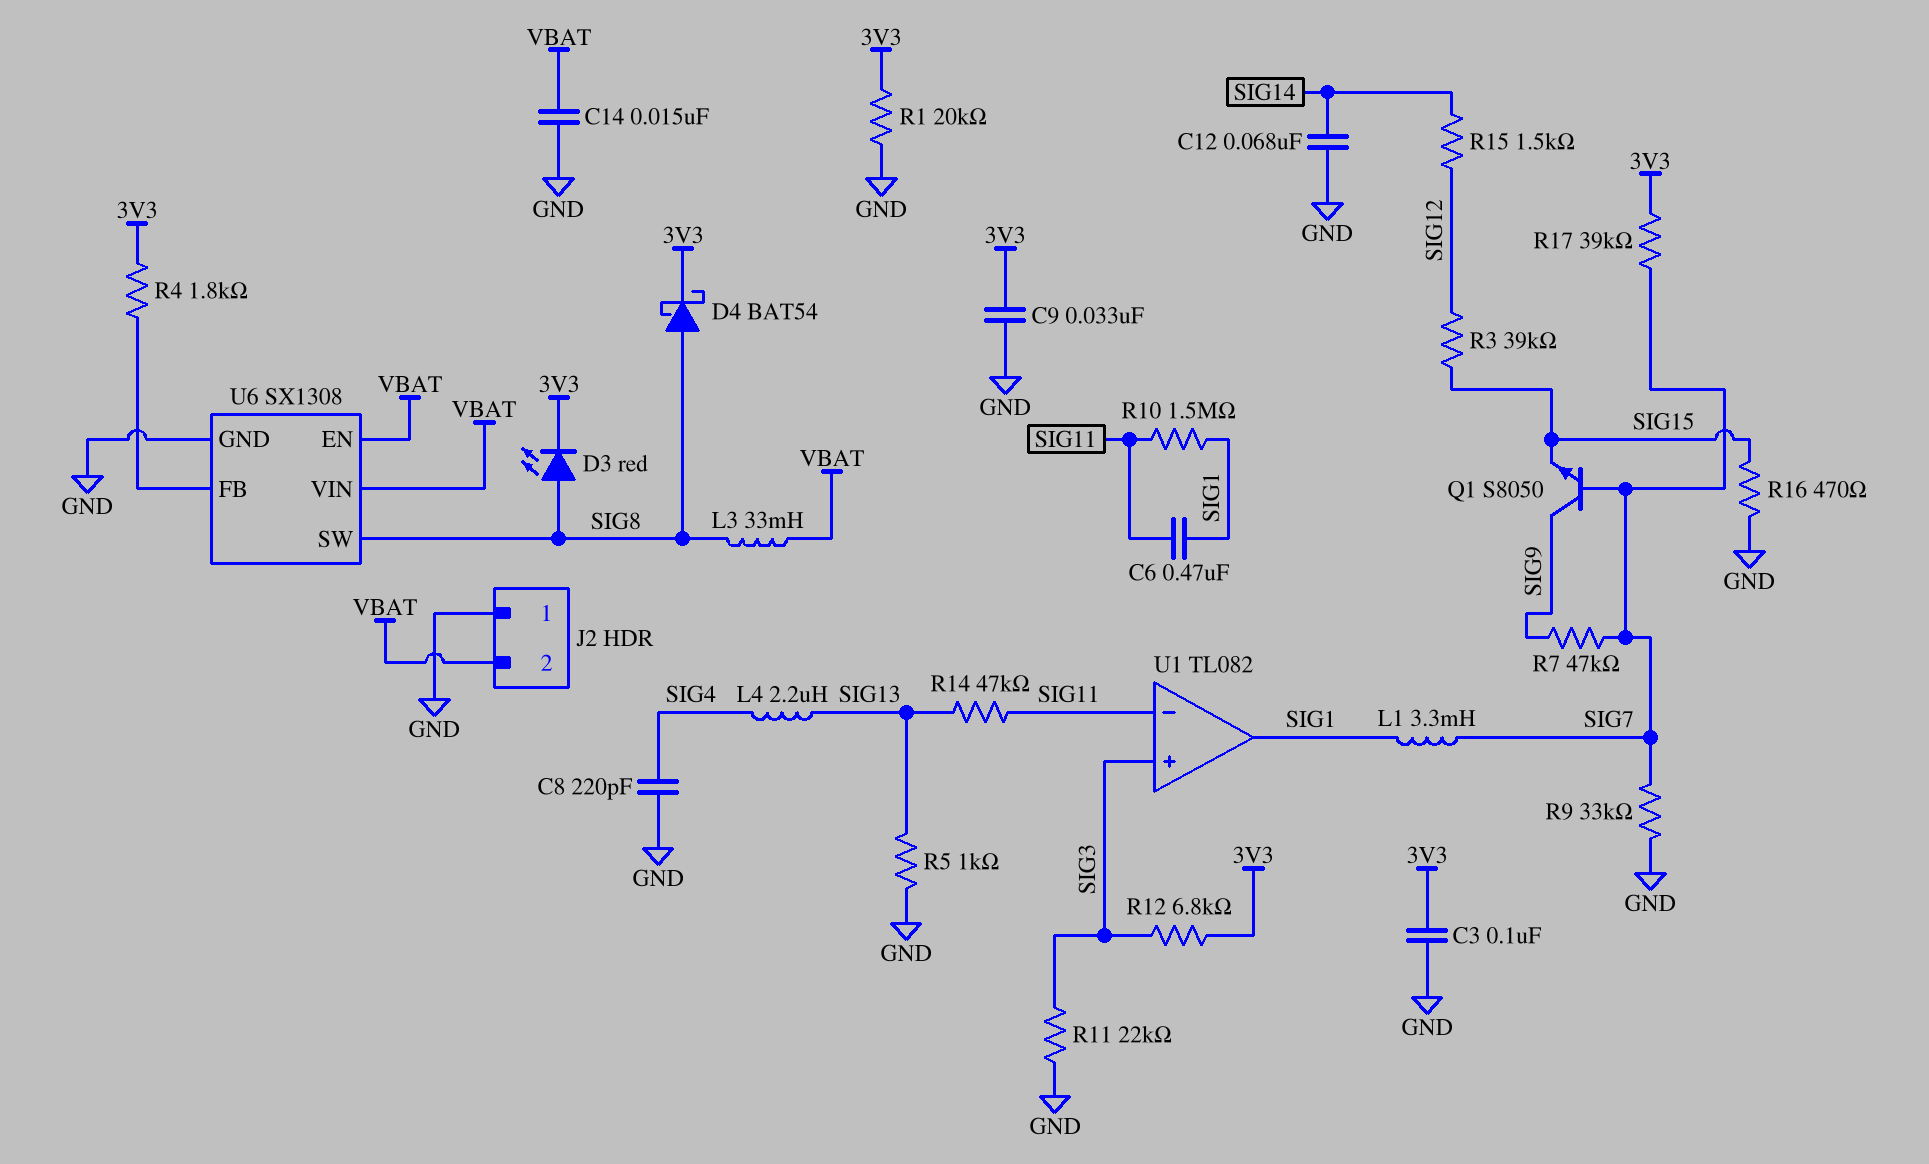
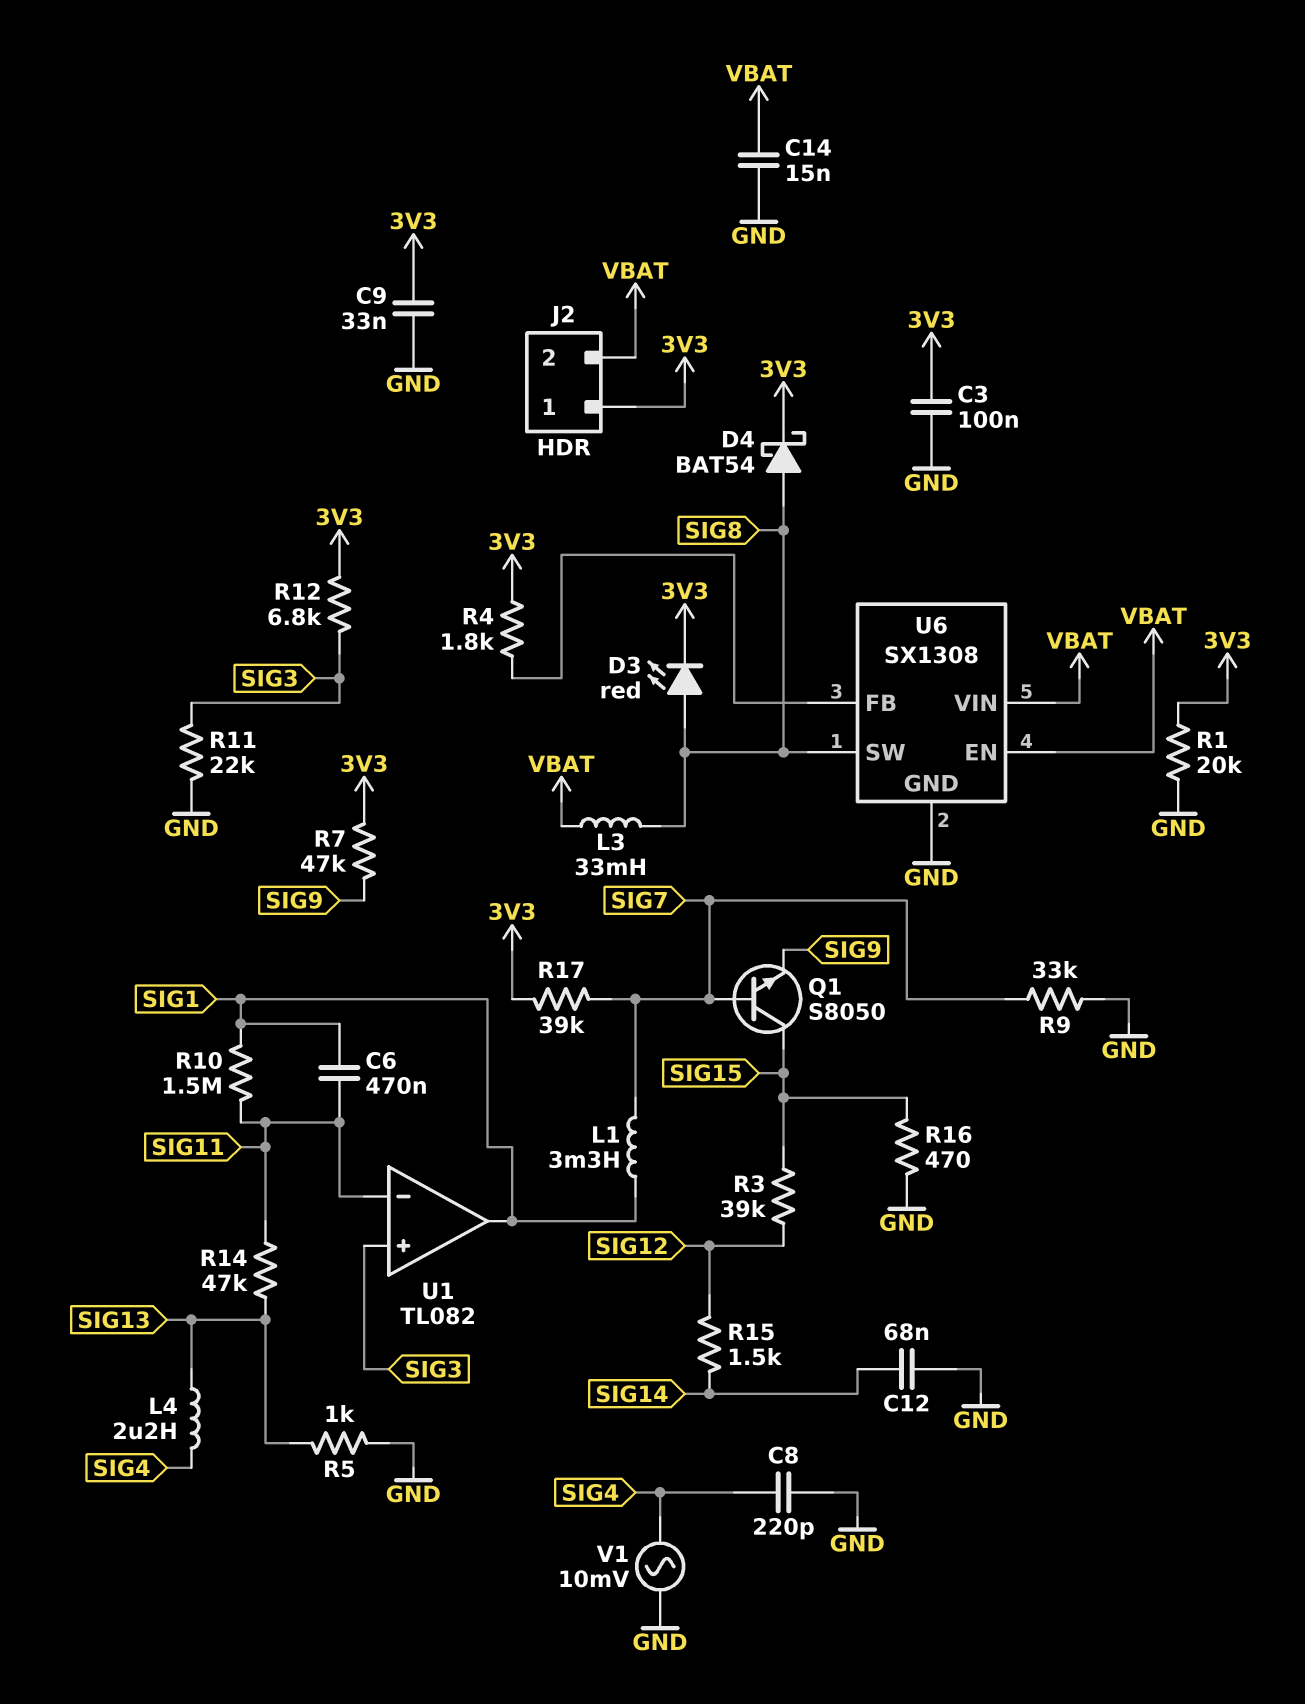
J2 pin 1: GND -> 3V3
Q1: NPN S8050 (B SIG7, C SIG9, E SIG15) -> NPN S8050 (B SIG7, C SIG15, E SIG9)
R7: 47k (SIG7, SIG9) -> 47k (3V3, SIG9)
V1: none -> AC 10mV (GND, SIG4)

